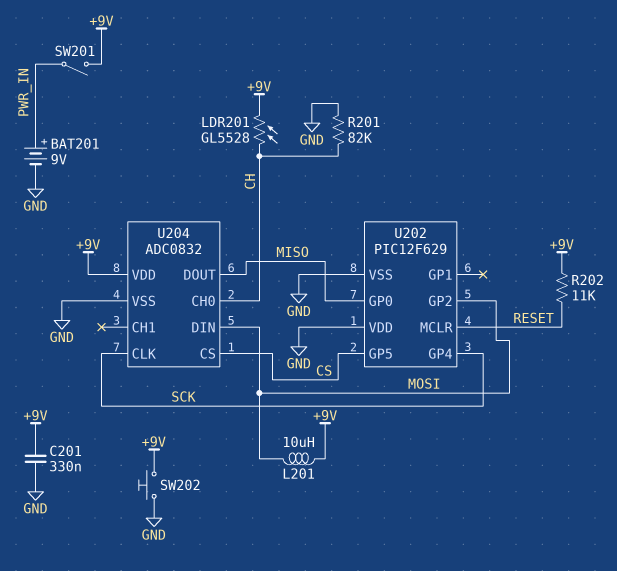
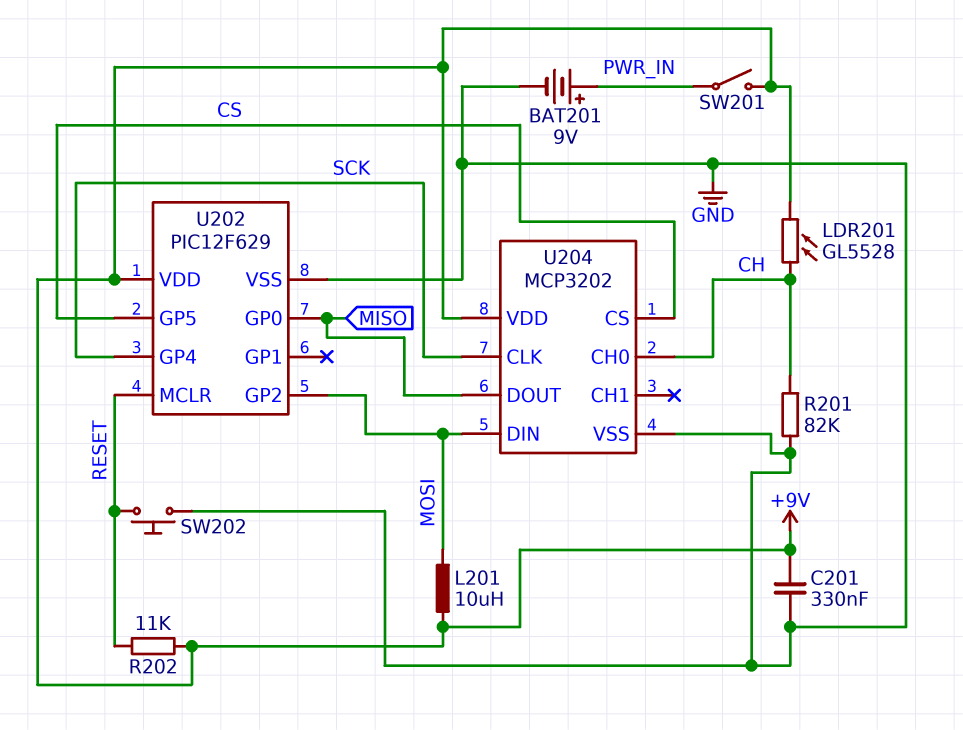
SW202: button (+9V, GND) -> button (GND, RESET)
U202 pin VDD: GND -> +9V
U204: ADC0832 -> MCP3202

